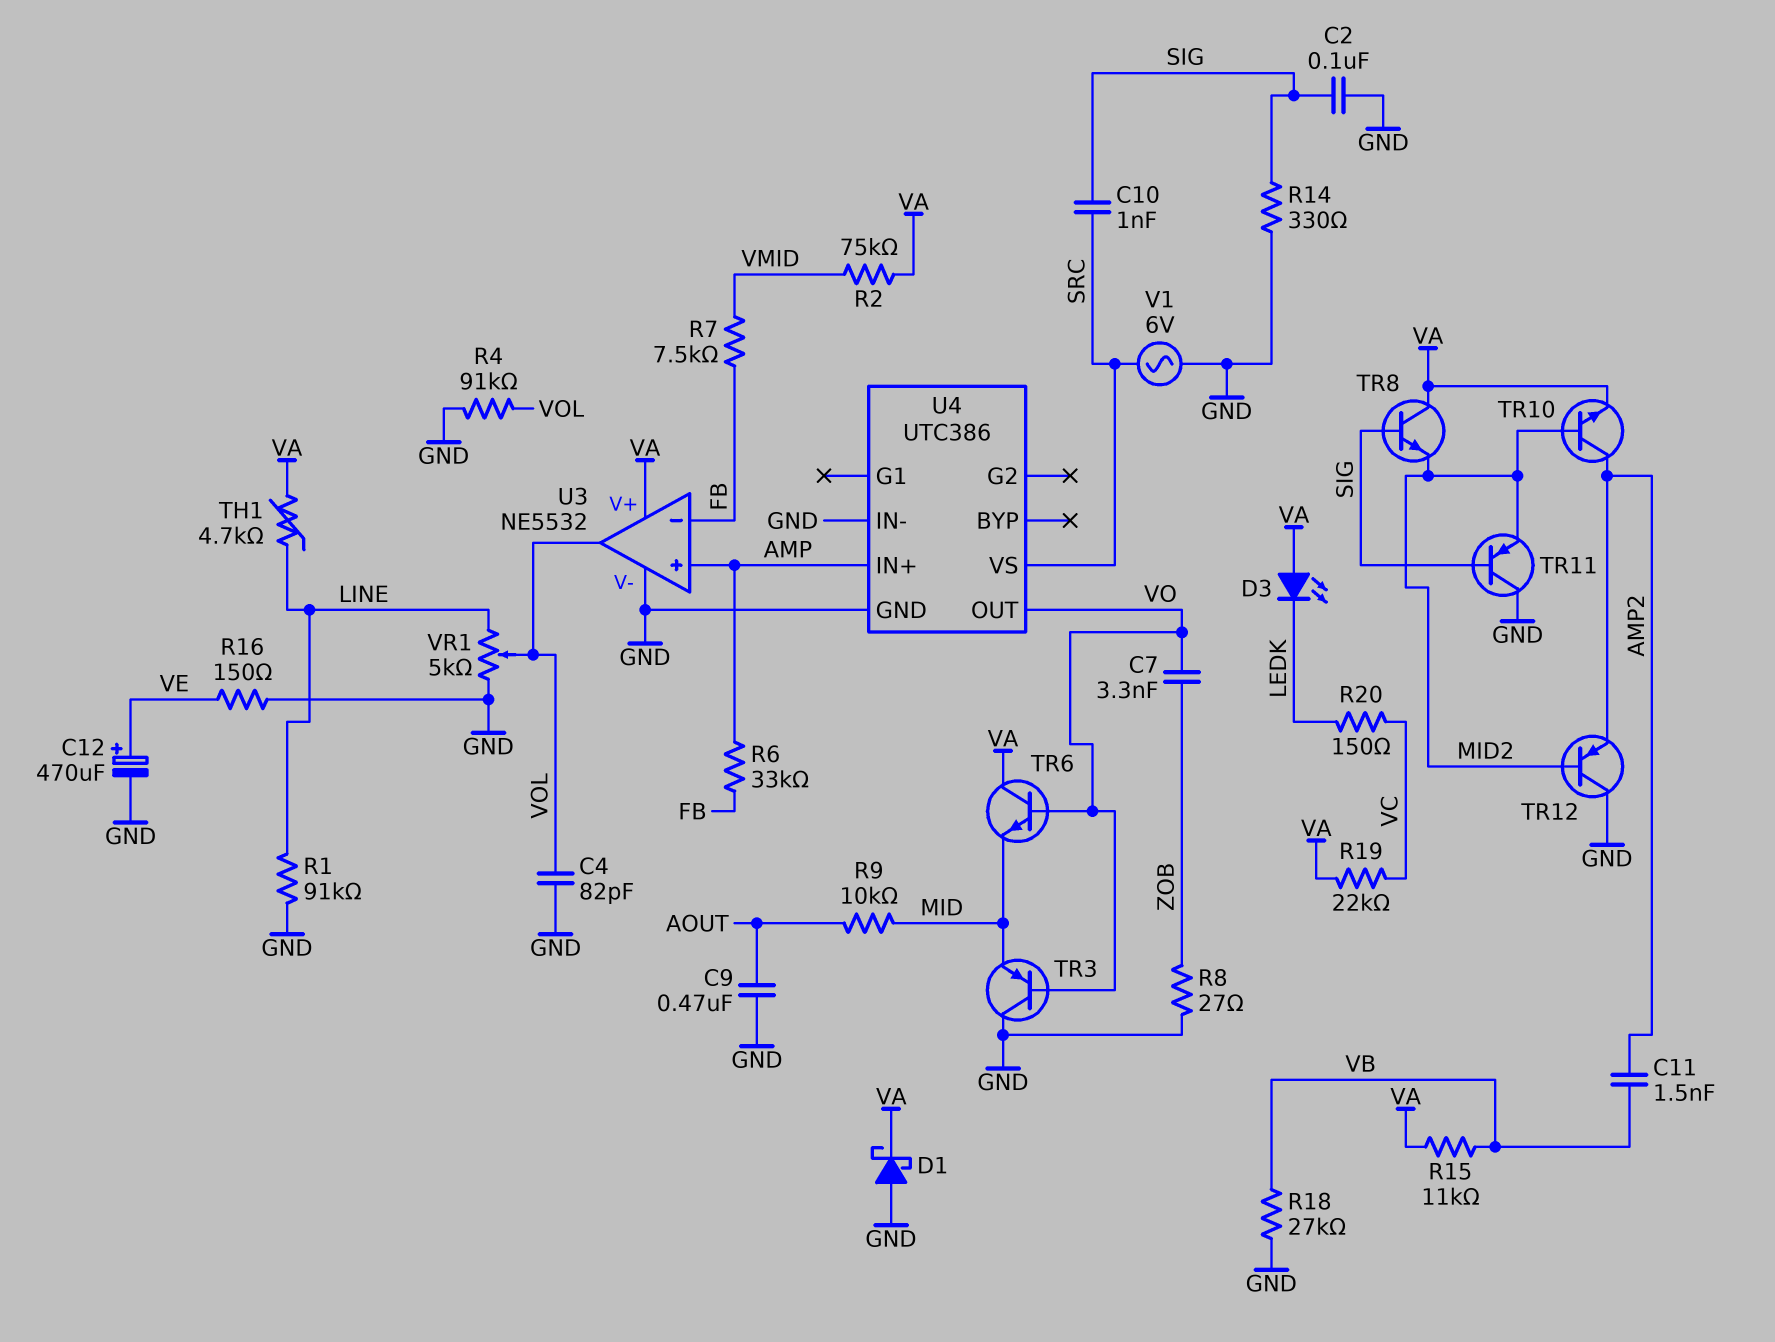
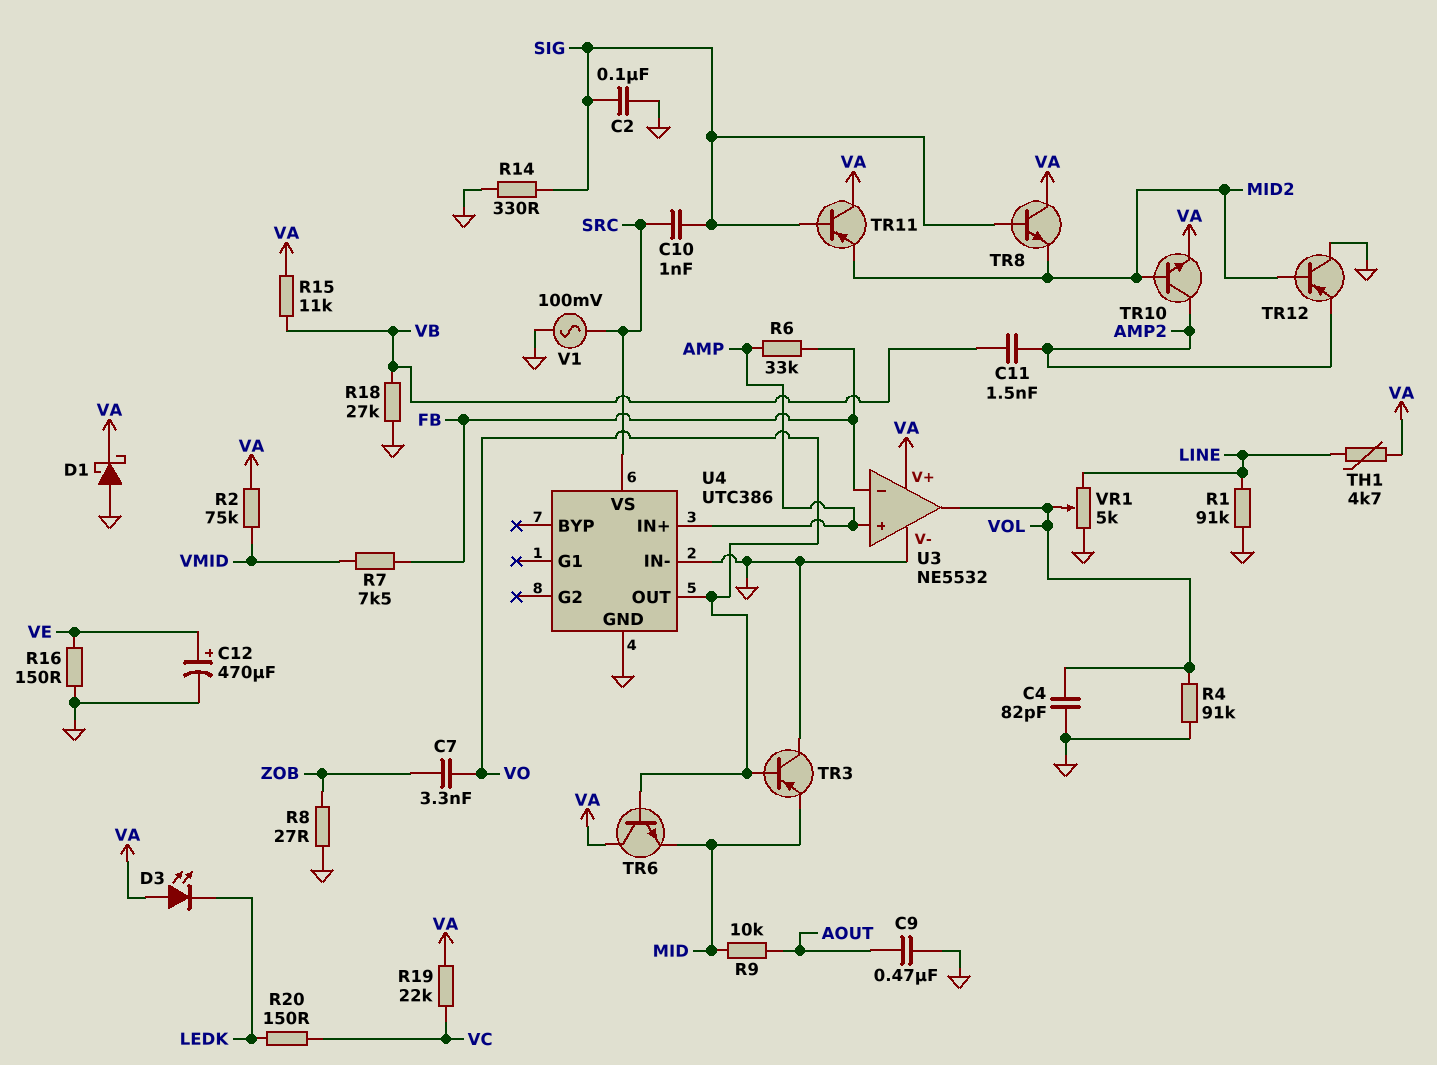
TR11: PNP (B SIG, C GND, E MID2) -> PNP (B SIG, C VA, E MID2)
V1: AC 6V (GND, SRC) -> AC 100mV (GND, SRC)

